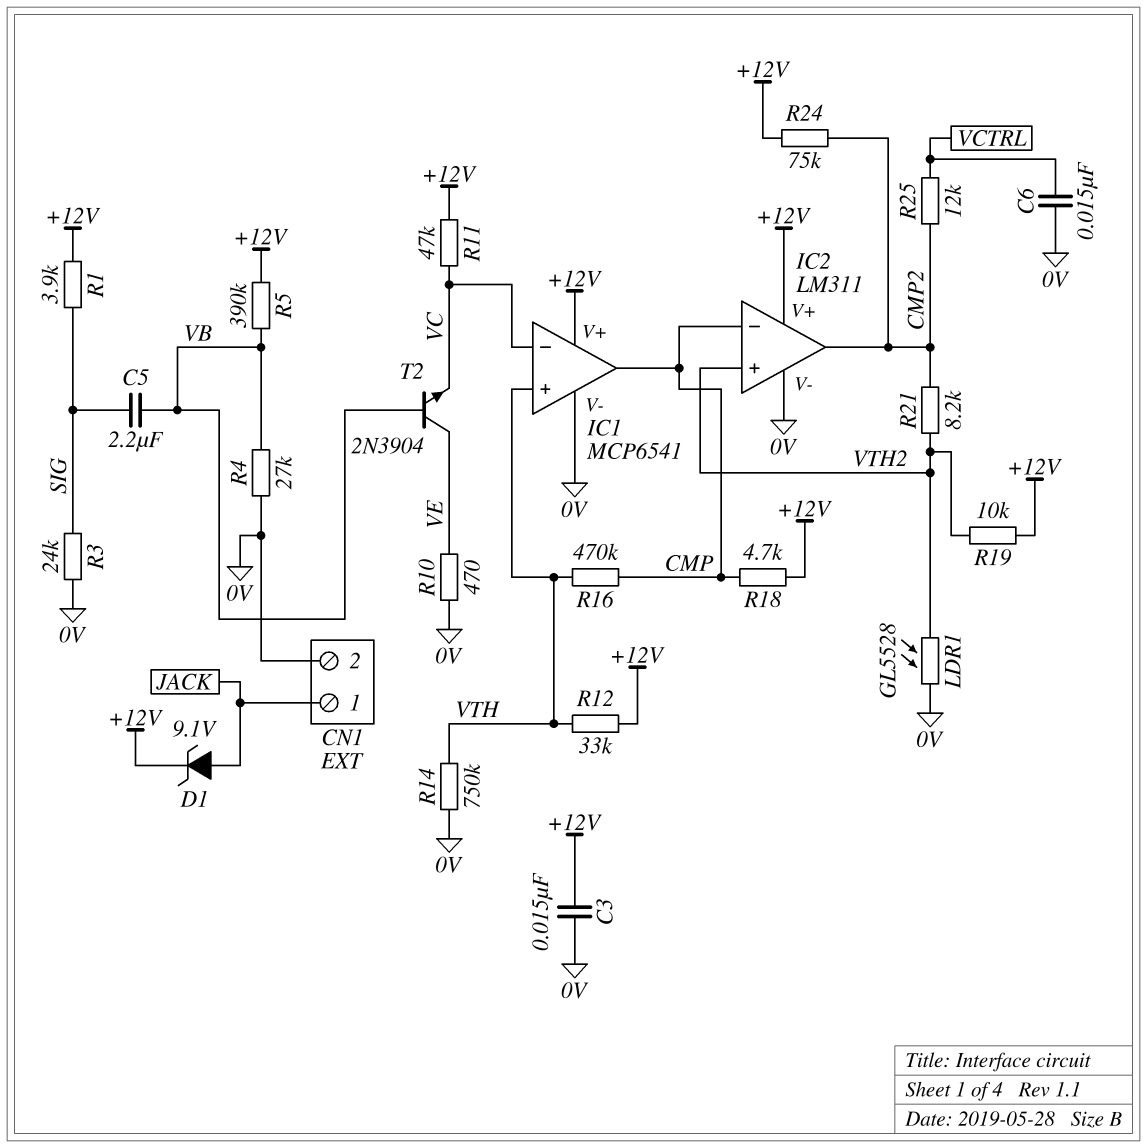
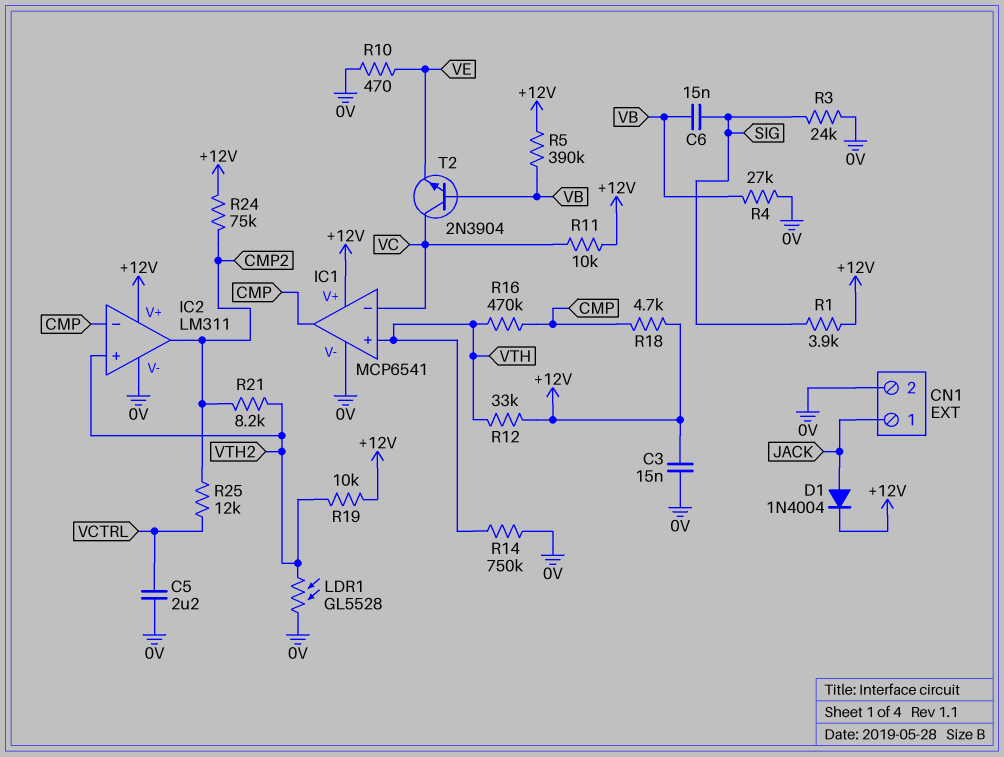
C5: 2.2uF (SIG, VB) -> 2.2uF (0V, VCTRL)
C6: 15nF (0V, VCTRL) -> 15nF (SIG, VB)
D1: zener 9.1V (A JACK, K +12V) -> diode 1N4004 (A JACK, K +12V)
R11: 47k (+12V, VC) -> 10k (+12V, VC)
T2: NPN 2N3904 (B VB, C VE, E VC) -> NPN 2N3904 (B VB, C VC, E VE)

